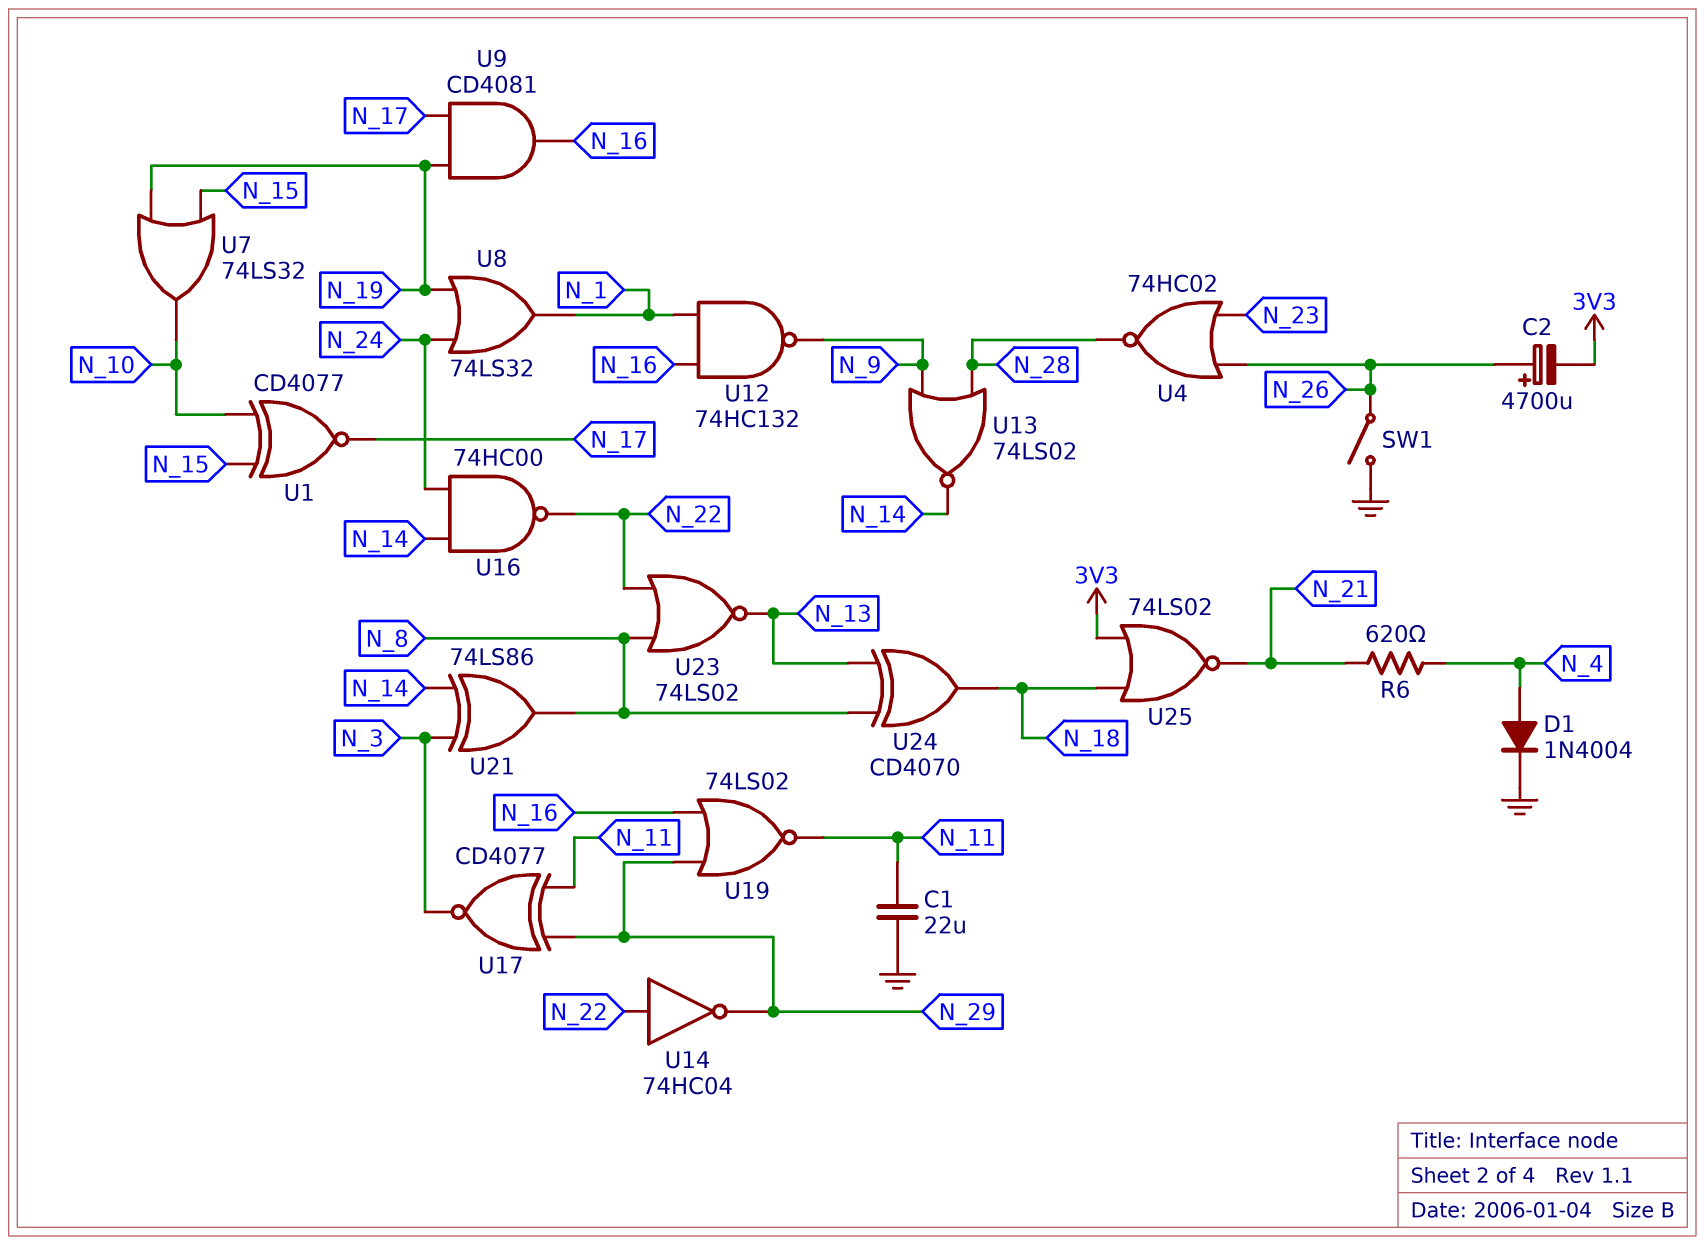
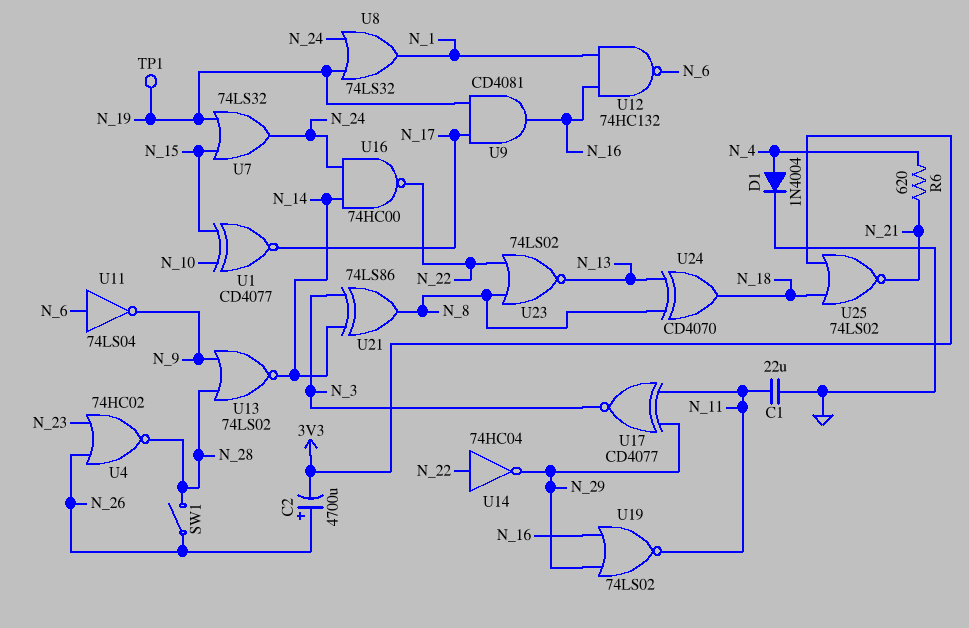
SW1: switch (GND, N_26) -> switch (N_26, N_28)
TP1: none -> test point (N_19)
U7: OR 74LS32 (in N_15, in N_19, out N_10) -> OR 74LS32 (in N_15, in N_19, out N_24)
U11: none -> NOT 74LS04 (in N_6, out N_9)
U12: NAND 74HC132 (in N_1, in N_16, out N_9) -> NAND 74HC132 (in N_1, in N_16, out N_6)

